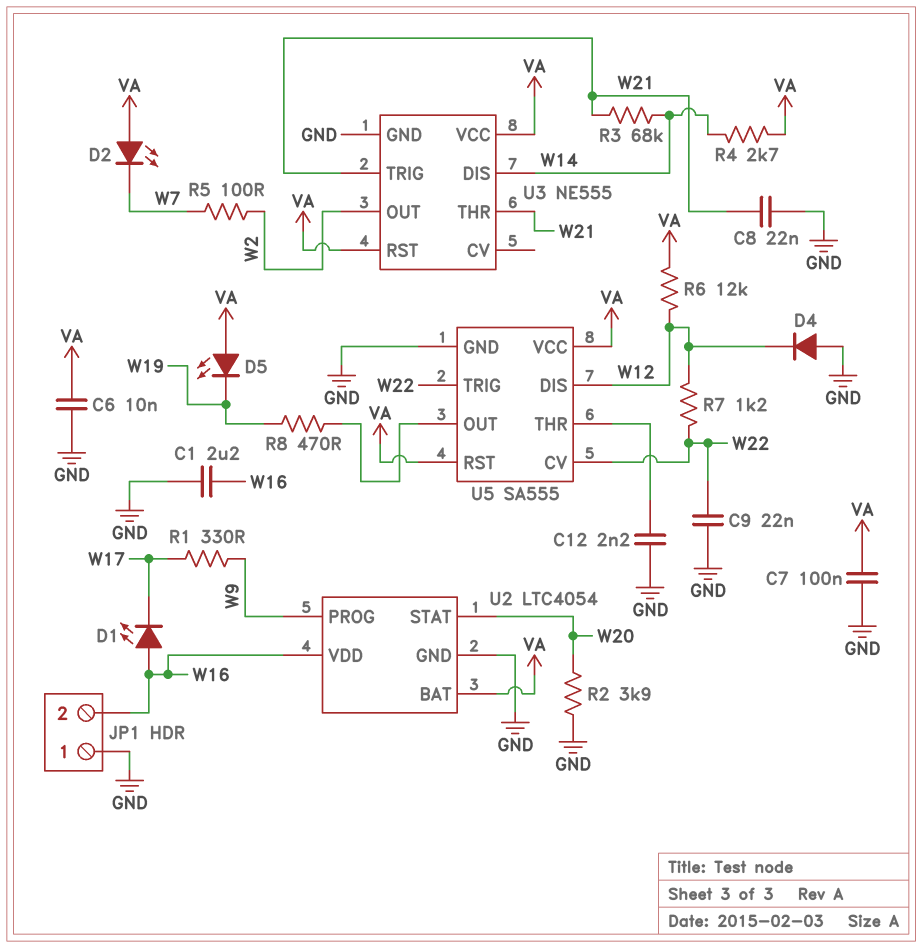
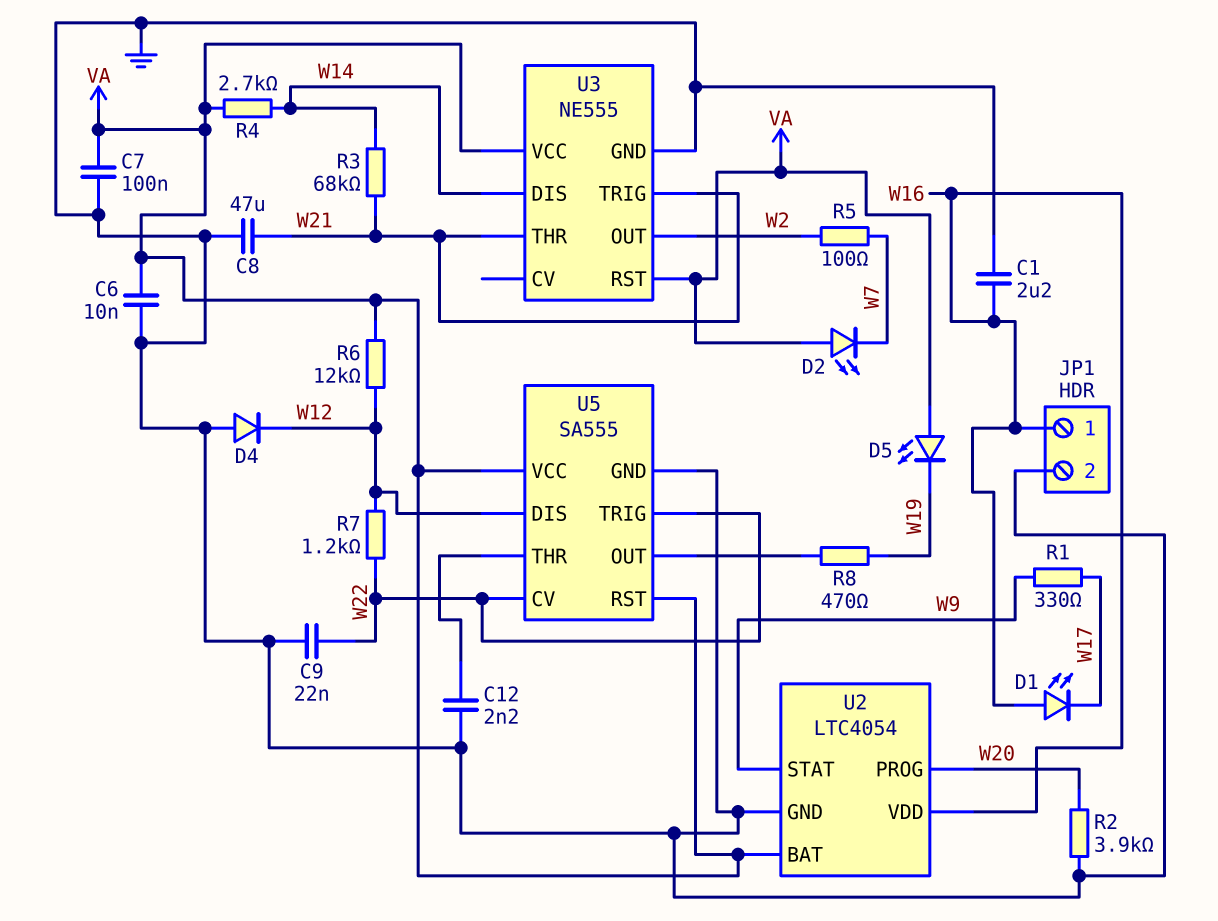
C8: 22nF (GND, W21) -> 47uF (GND, W21)
JP1 pin 1: GND -> W16
JP1 pin 2: W16 -> GND
U2 pin PROG: W9 -> W20
U2 pin STAT: W20 -> W9

